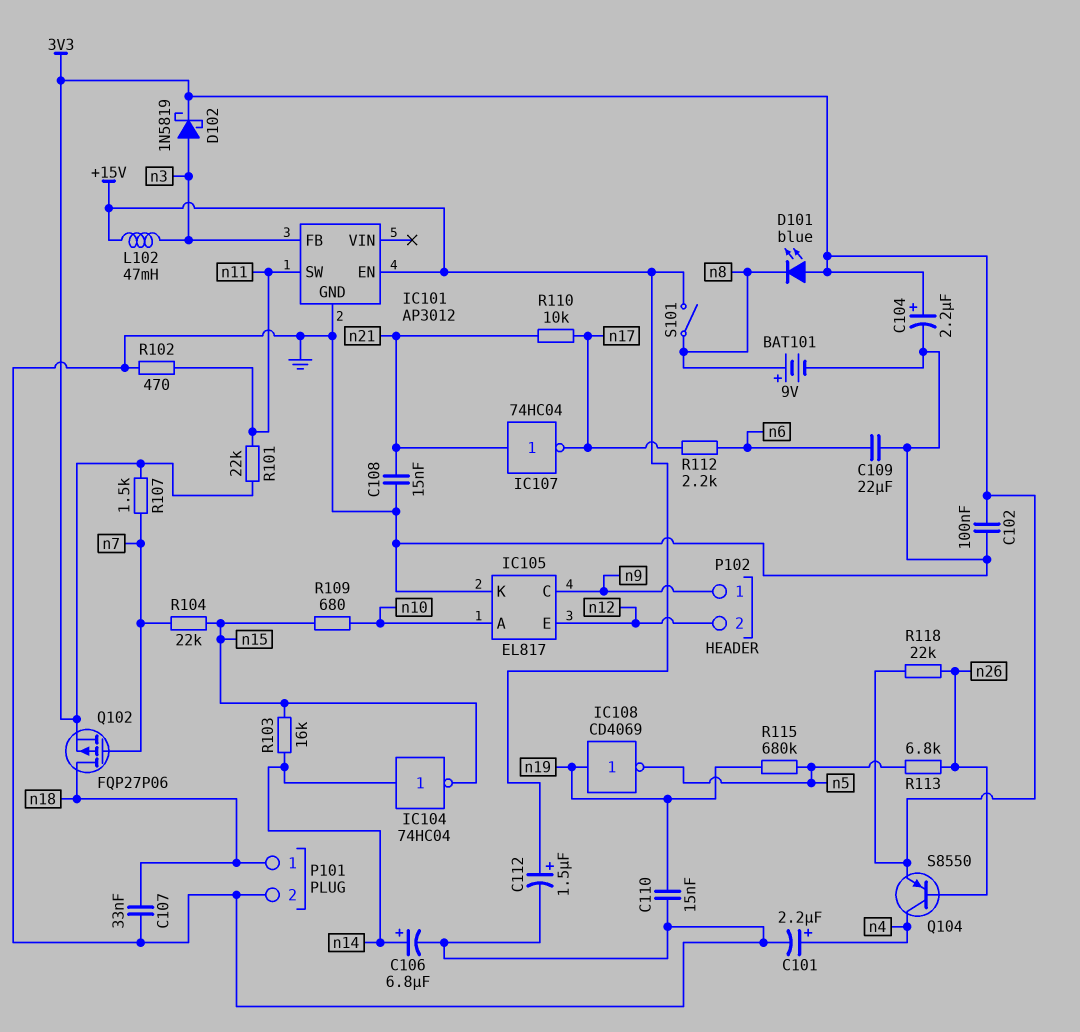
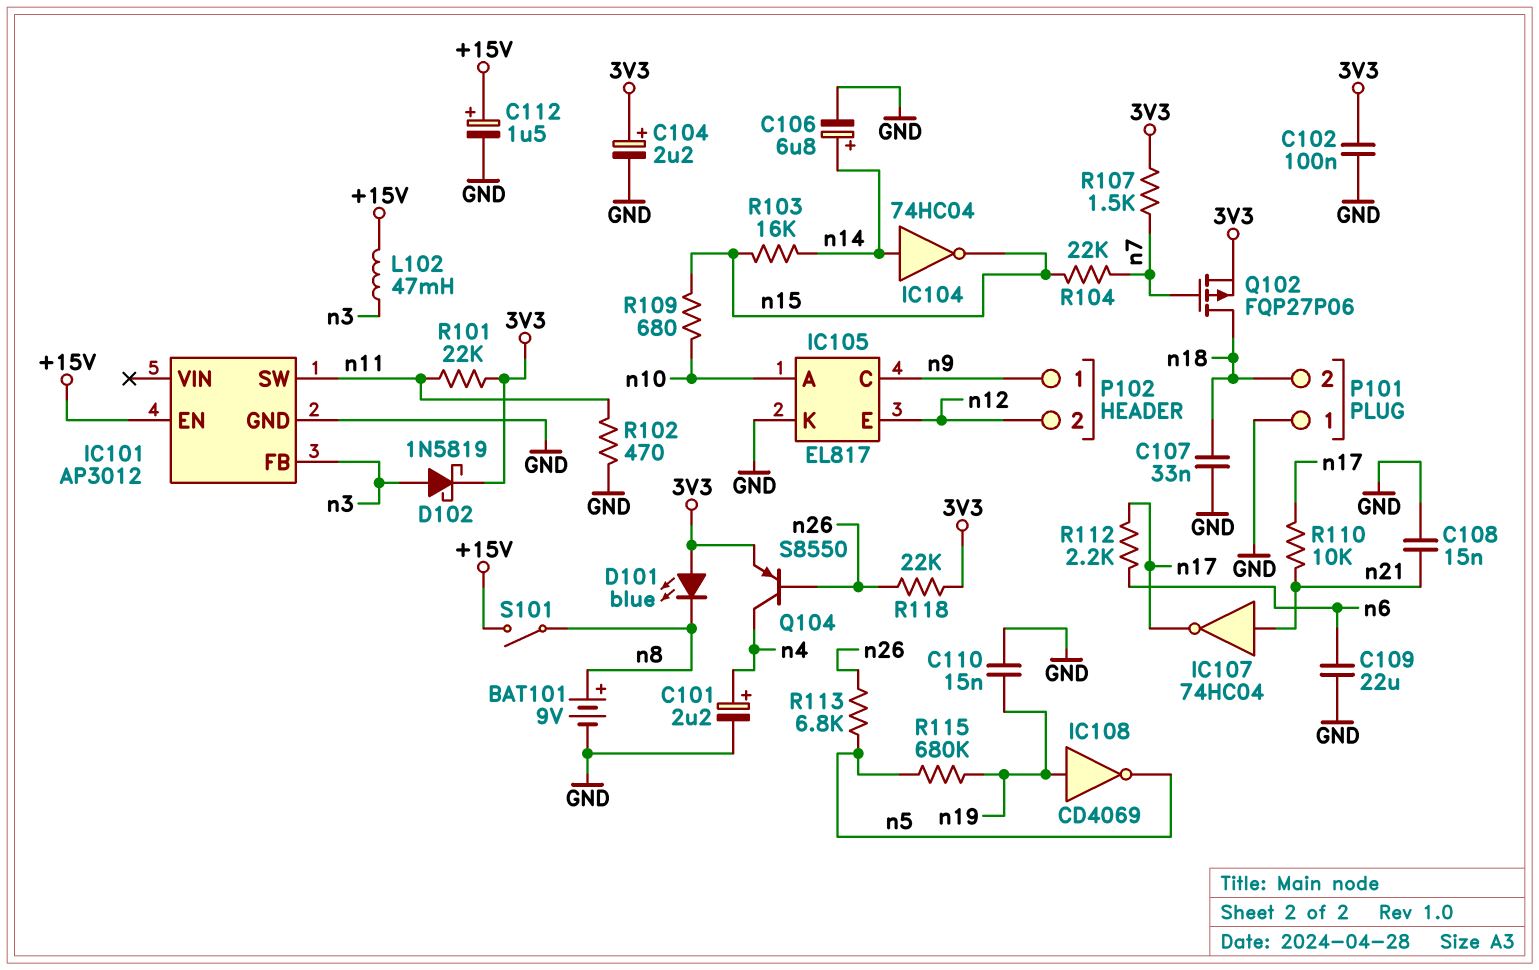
P101 pin 1: n18 -> GND
P101 pin 2: GND -> n18

